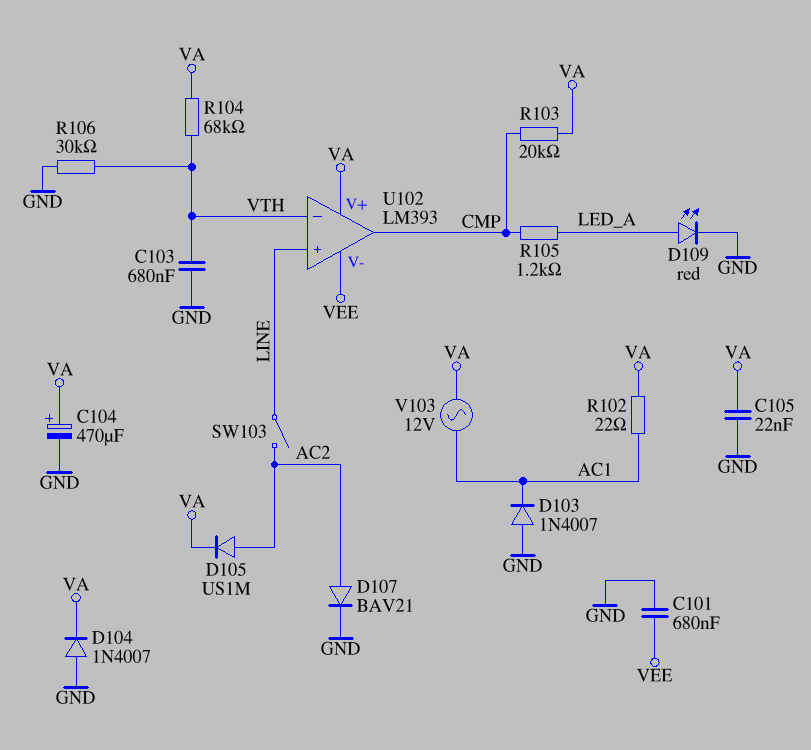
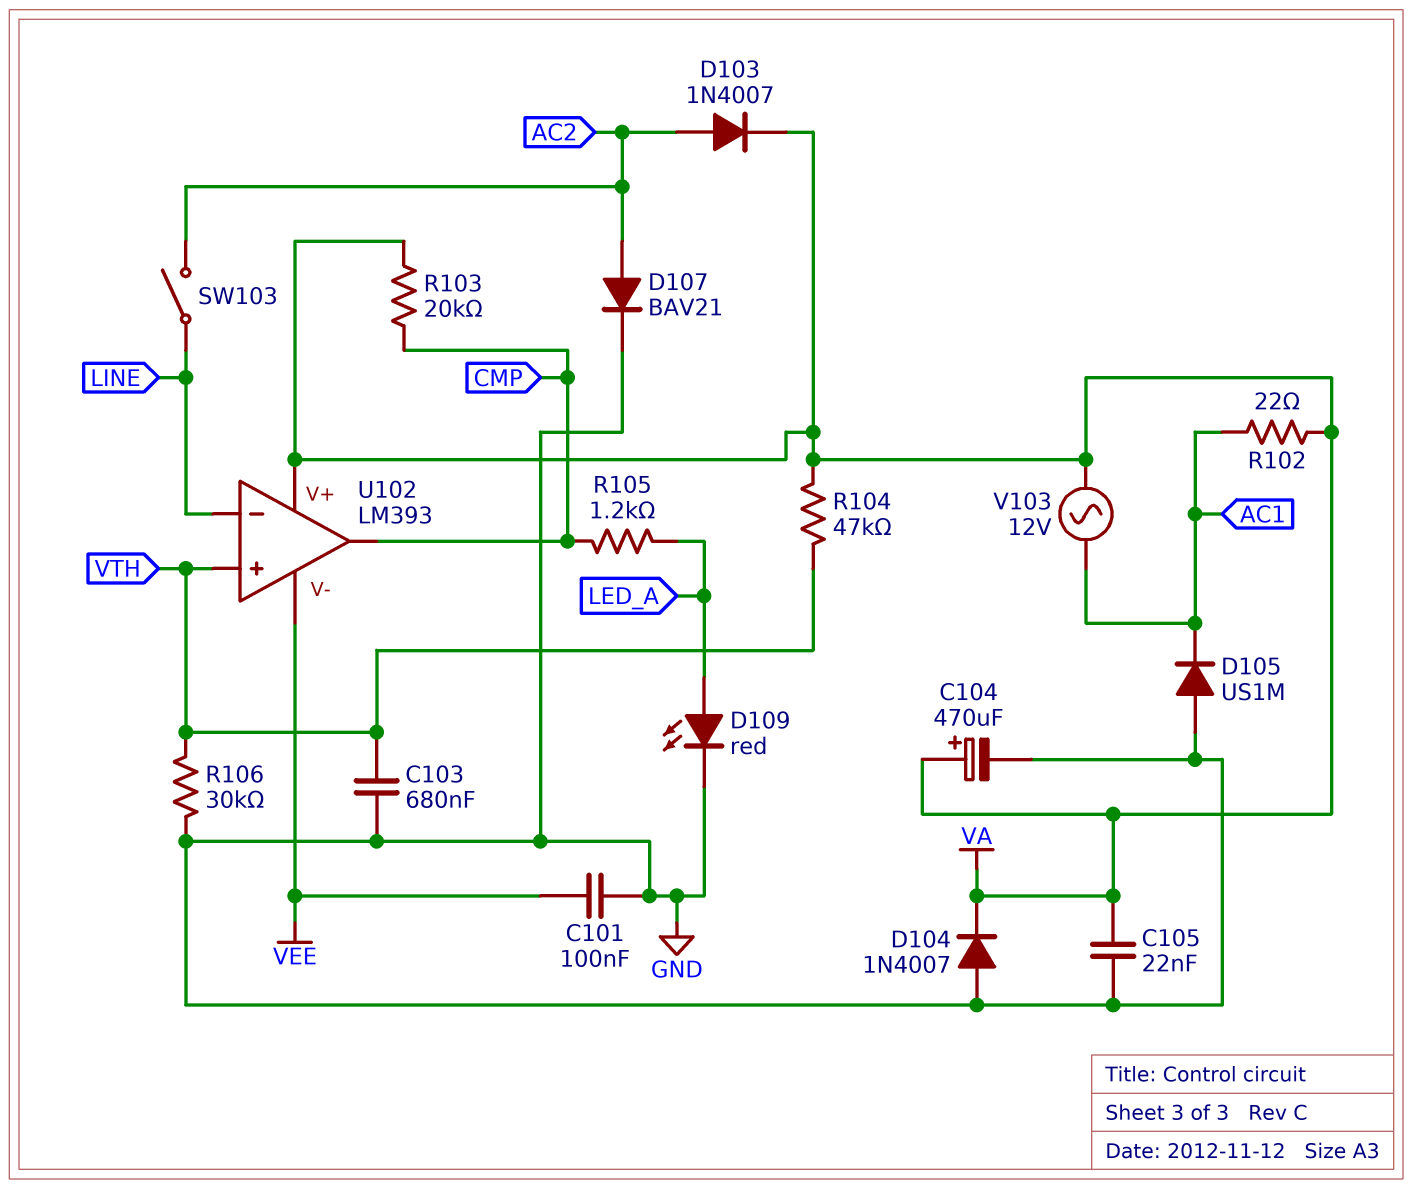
C101: 680nF (GND, VEE) -> 100nF (GND, VEE)
D103: diode 1N4007 (A GND, K AC1) -> diode 1N4007 (A AC2, K VA)
D105: diode US1M (A AC2, K VA) -> diode US1M (A GND, K AC1)
R104: 68k (VA, VTH) -> 47k (VA, VTH)
U102 pin in+: LINE -> VTH
U102 pin in-: VTH -> LINE

